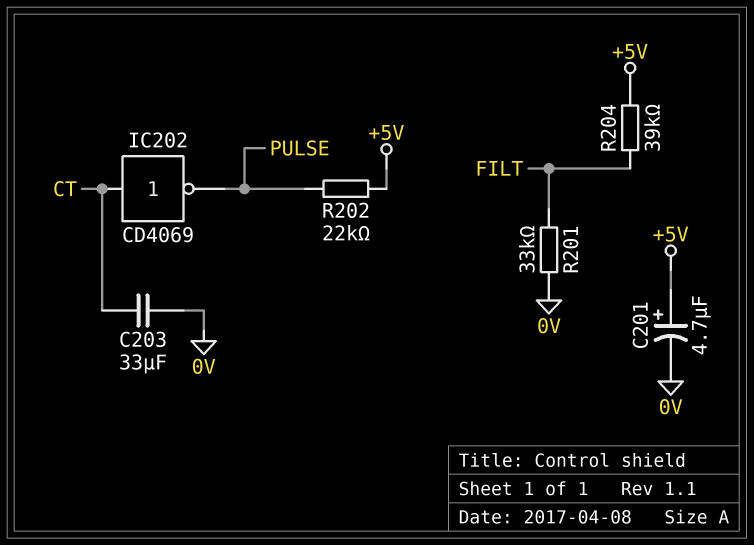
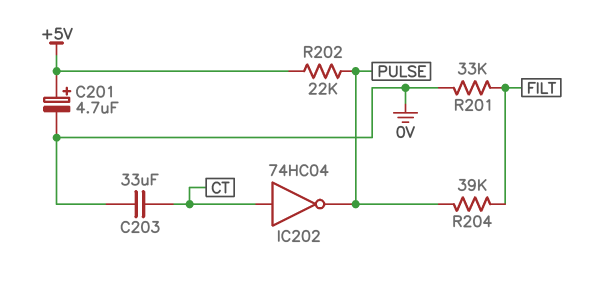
IC202: NOT CD4069 (in CT, out PULSE) -> NOT 74HC04 (in CT, out PULSE)
R204: 39k (+5V, FILT) -> 39k (FILT, PULSE)

